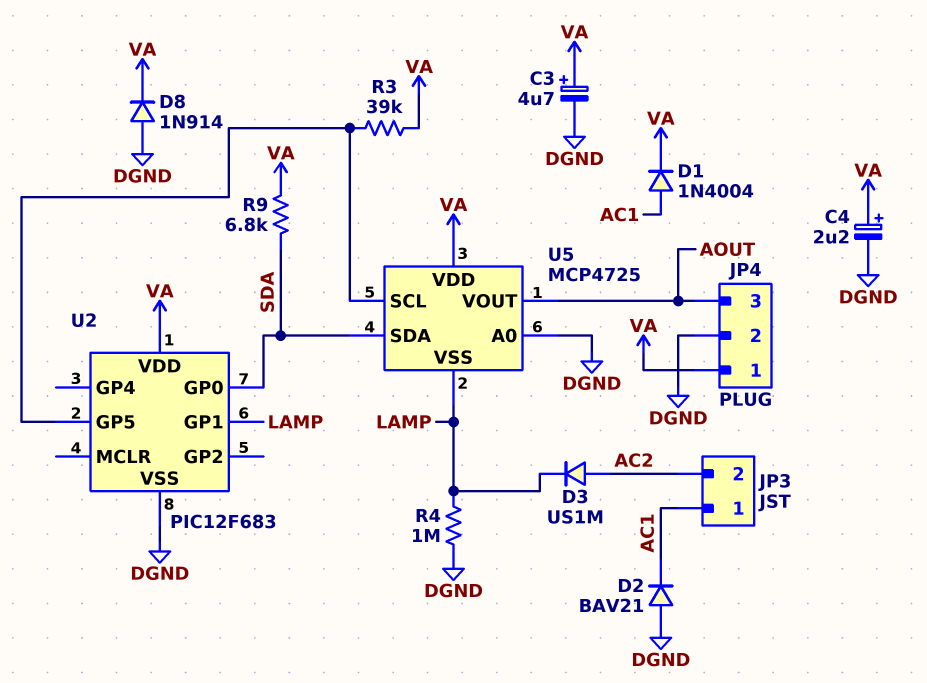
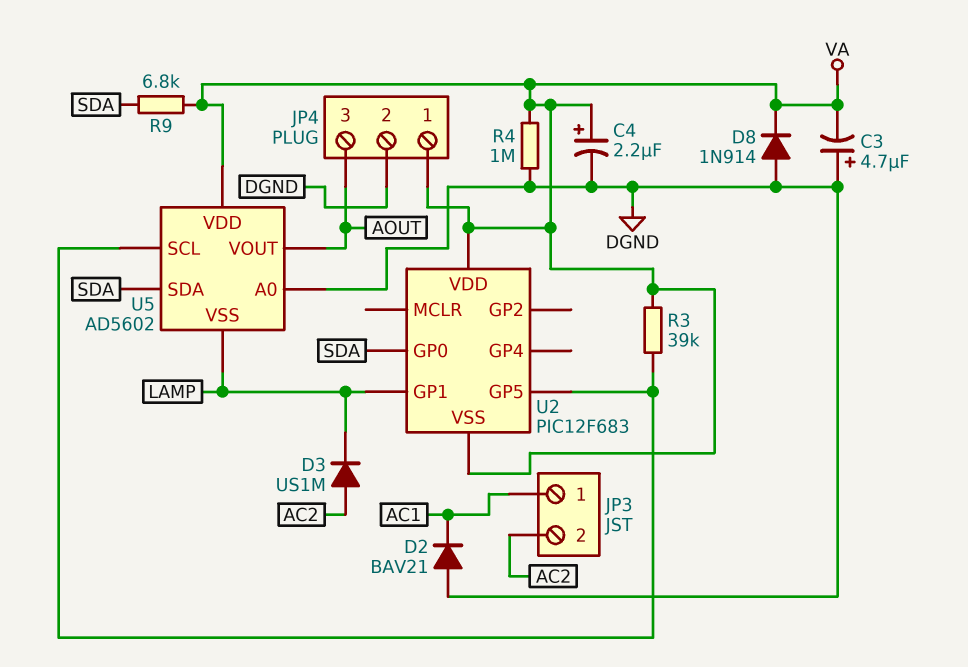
C3: 4.7uF (plus VA, minus DGND) -> 4.7uF (plus DGND, minus VA)
D1: diode 1N4004 (A AC1, K VA) -> none
R4: 1M (DGND, LAMP) -> 1M (DGND, VA)
U2 pin VSS: DGND -> VA
U5: MCP4725 -> AD5602

